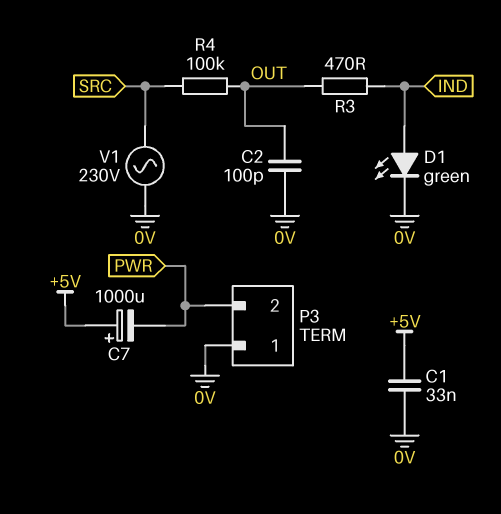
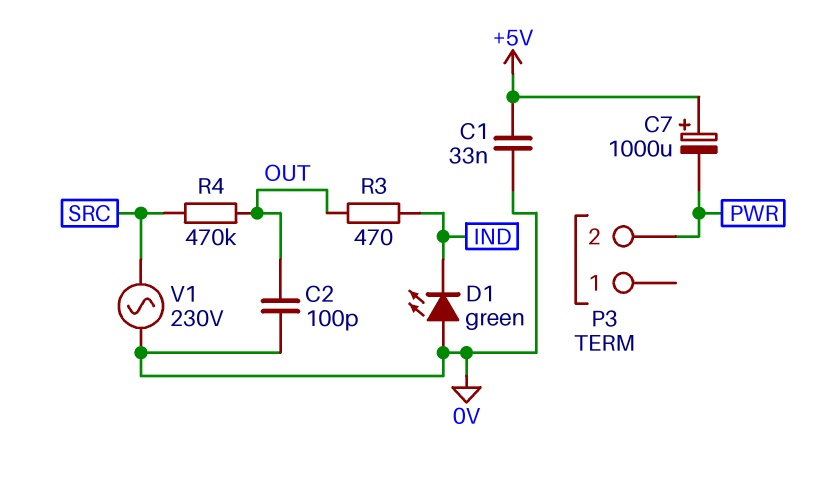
D1: LED green (A IND, K 0V) -> LED green (A 0V, K IND)
P3 pin 1: 0V -> none
R4: 100k (OUT, SRC) -> 470k (OUT, SRC)

